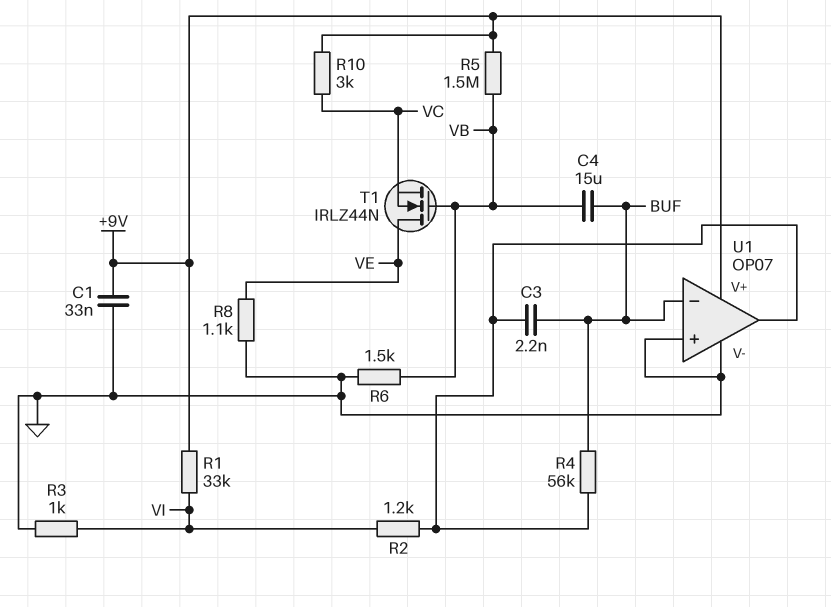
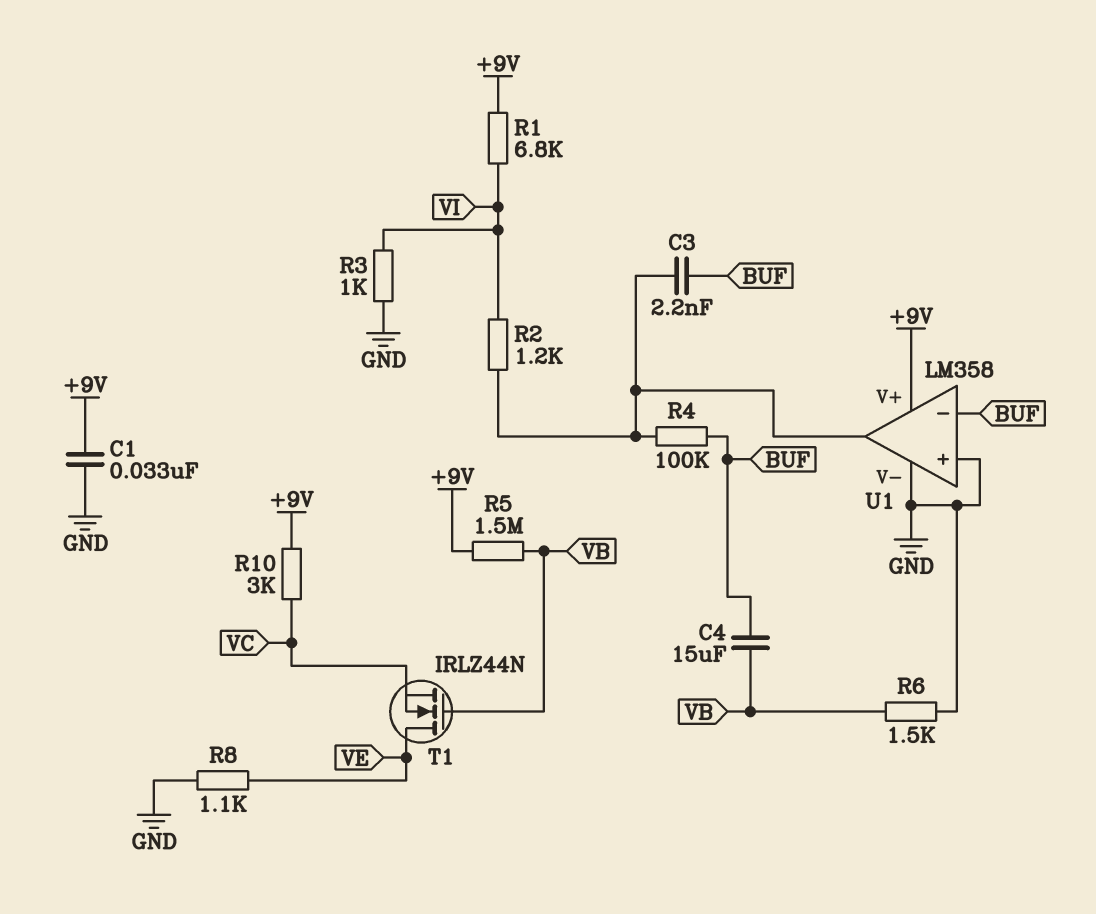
R1: 33k (+9V, VI) -> 6.8k (+9V, VI)
R4: 56k (BUF, U1/out) -> 100k (BUF, U1/out)
U1: OP07 -> LM358

